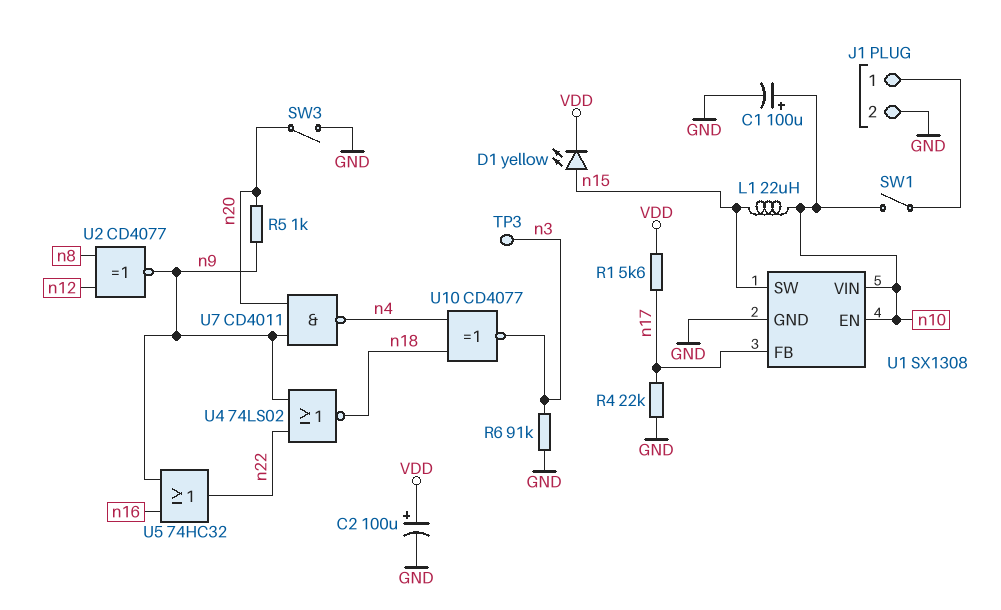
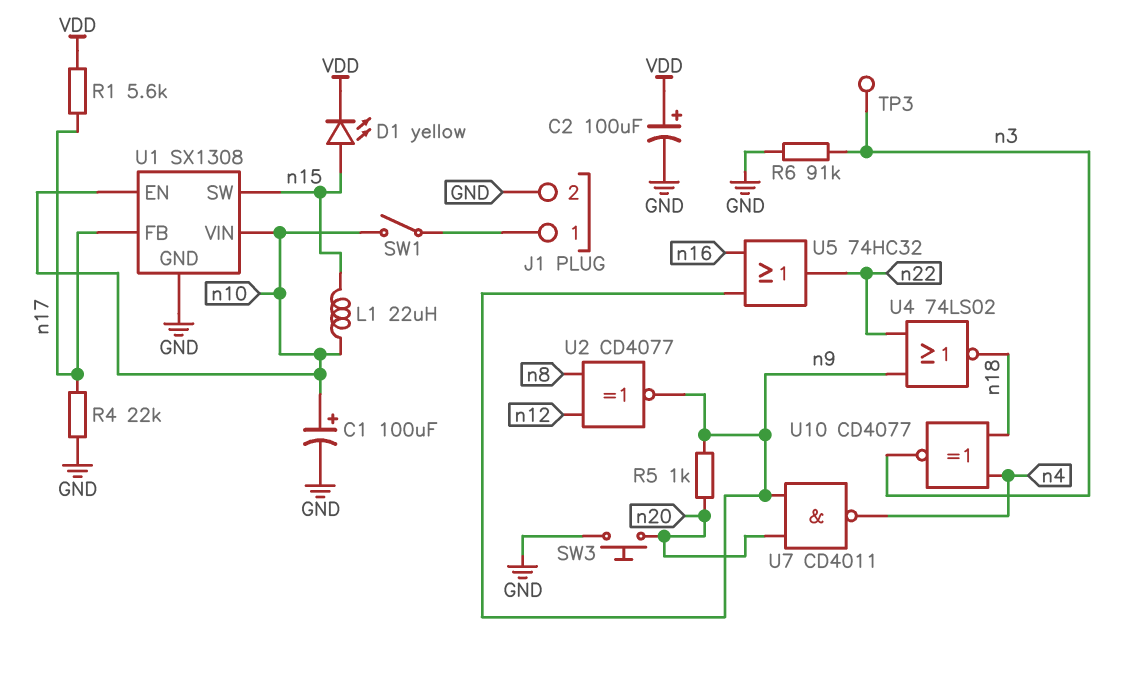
SW3: switch (GND, n20) -> button (GND, n20)

